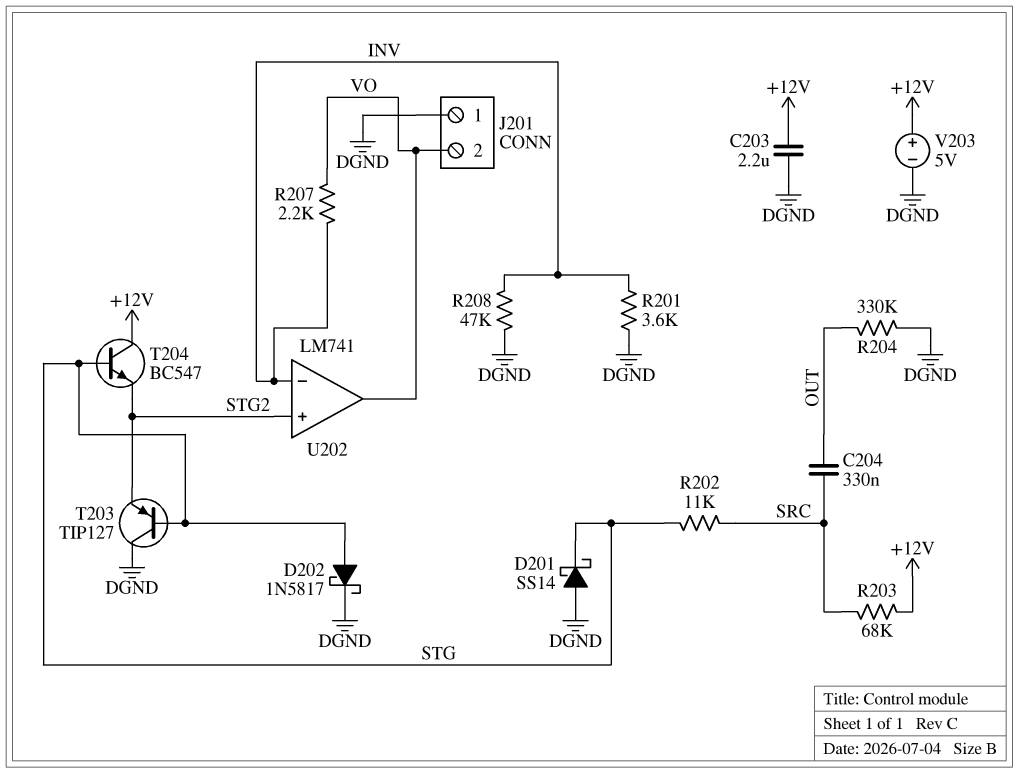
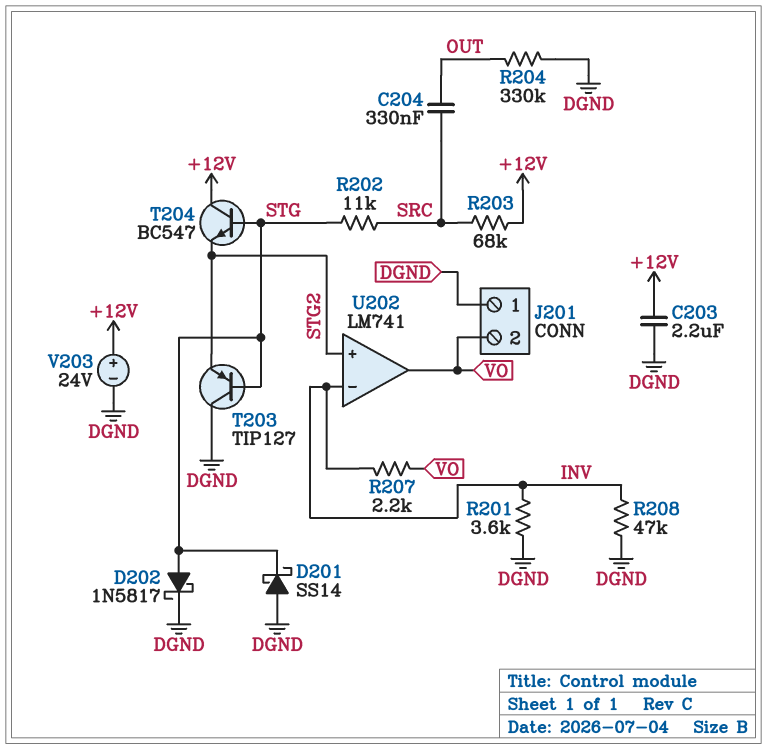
V203: 5V (plus +12V, minus DGND) -> 24V (plus +12V, minus DGND)

